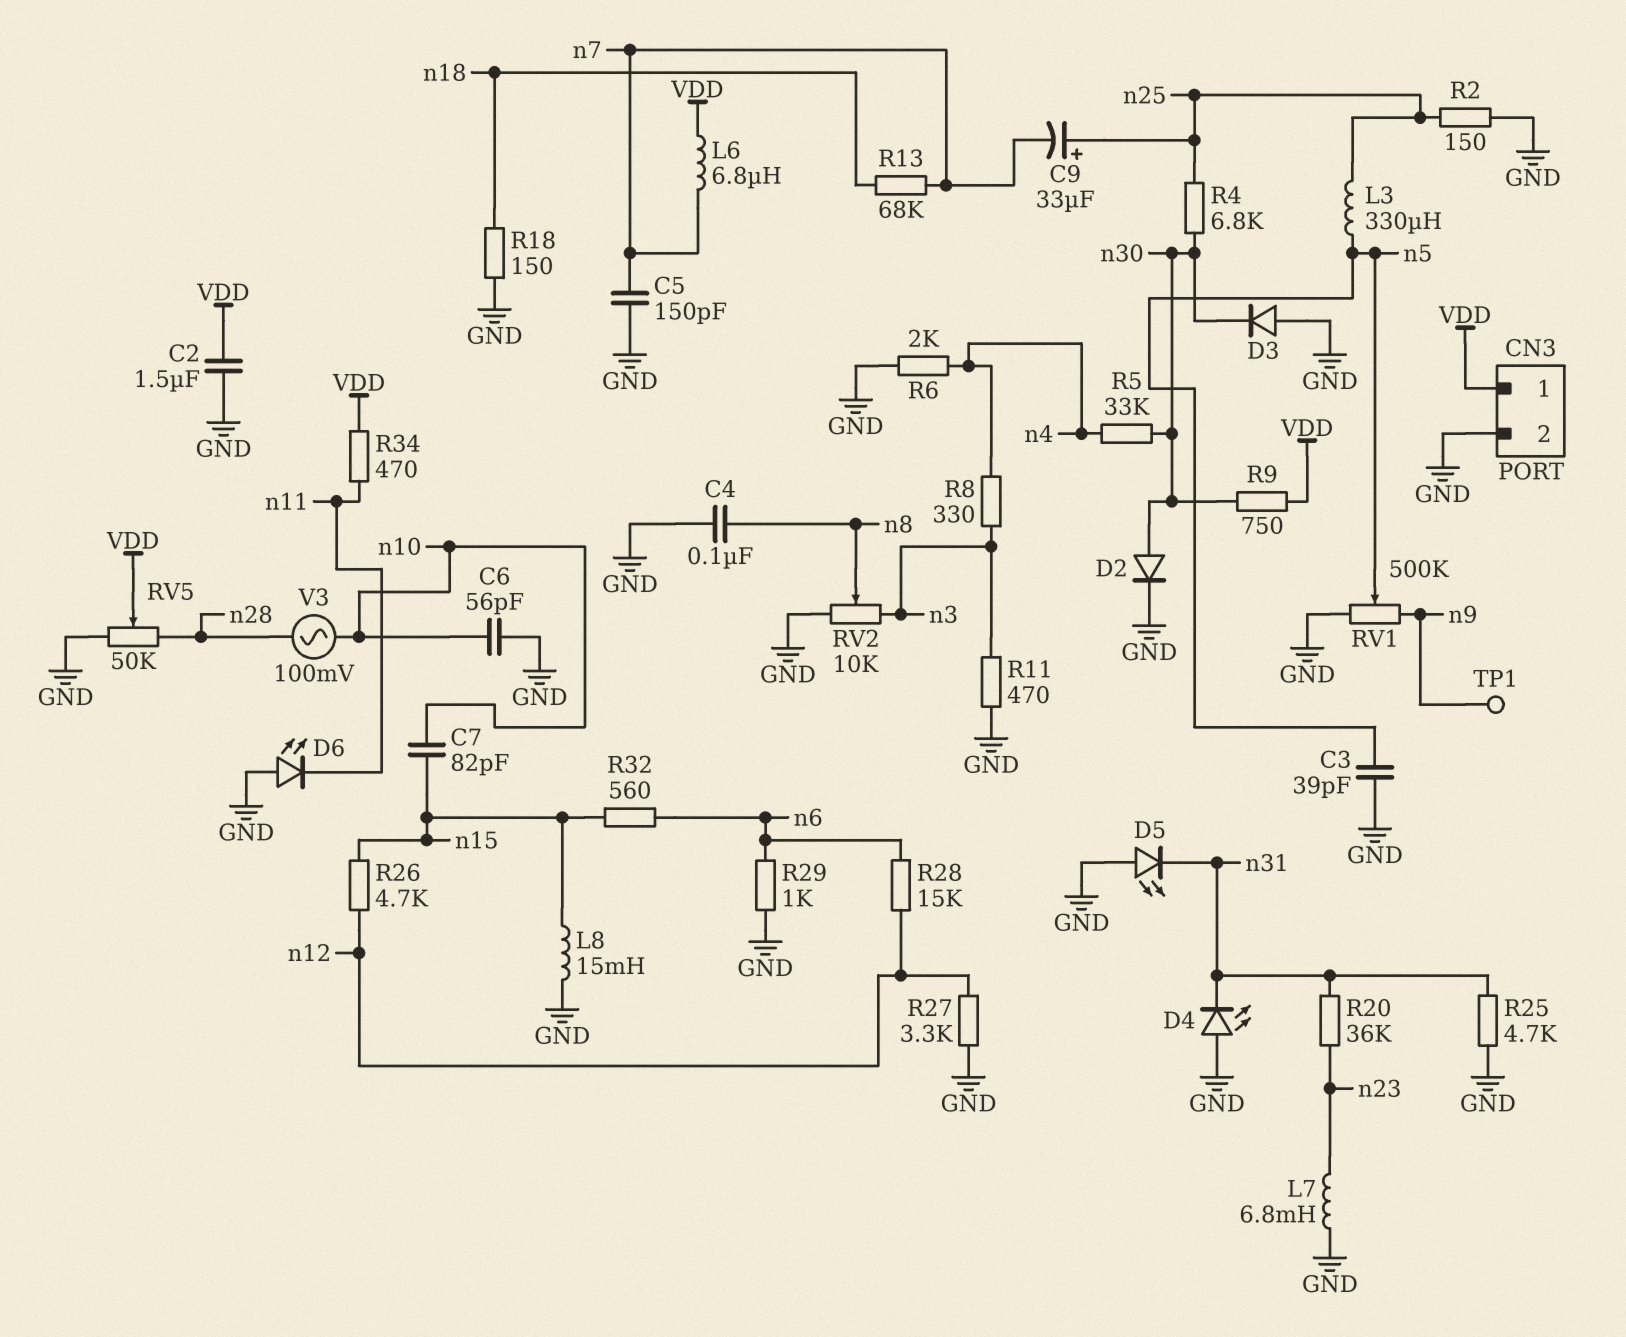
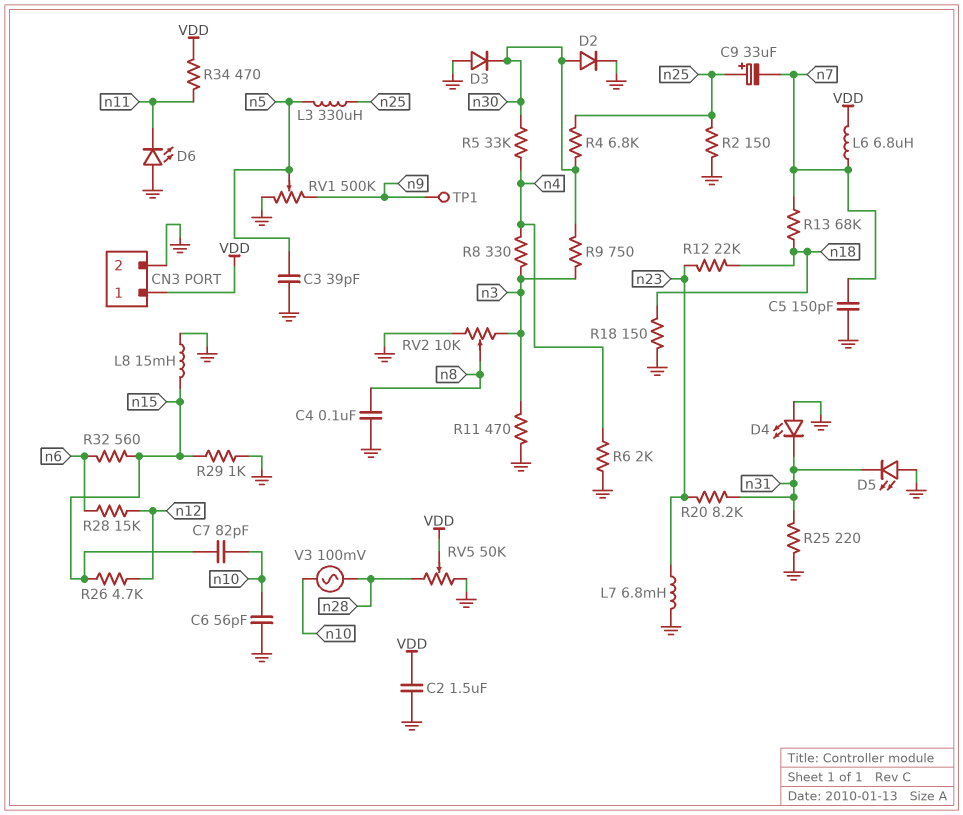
R9: 750 (VDD, n30) -> 750 (n3, n30)
R12: none -> 22k (n18, n23)
R20: 36k (n23, n31) -> 8.2k (n23, n31)
R25: 4.7k (GND, n31) -> 220 (GND, n31)
R27: 3.3k (GND, n12) -> none
R29: 1k (GND, n6) -> 1k (GND, n15)

